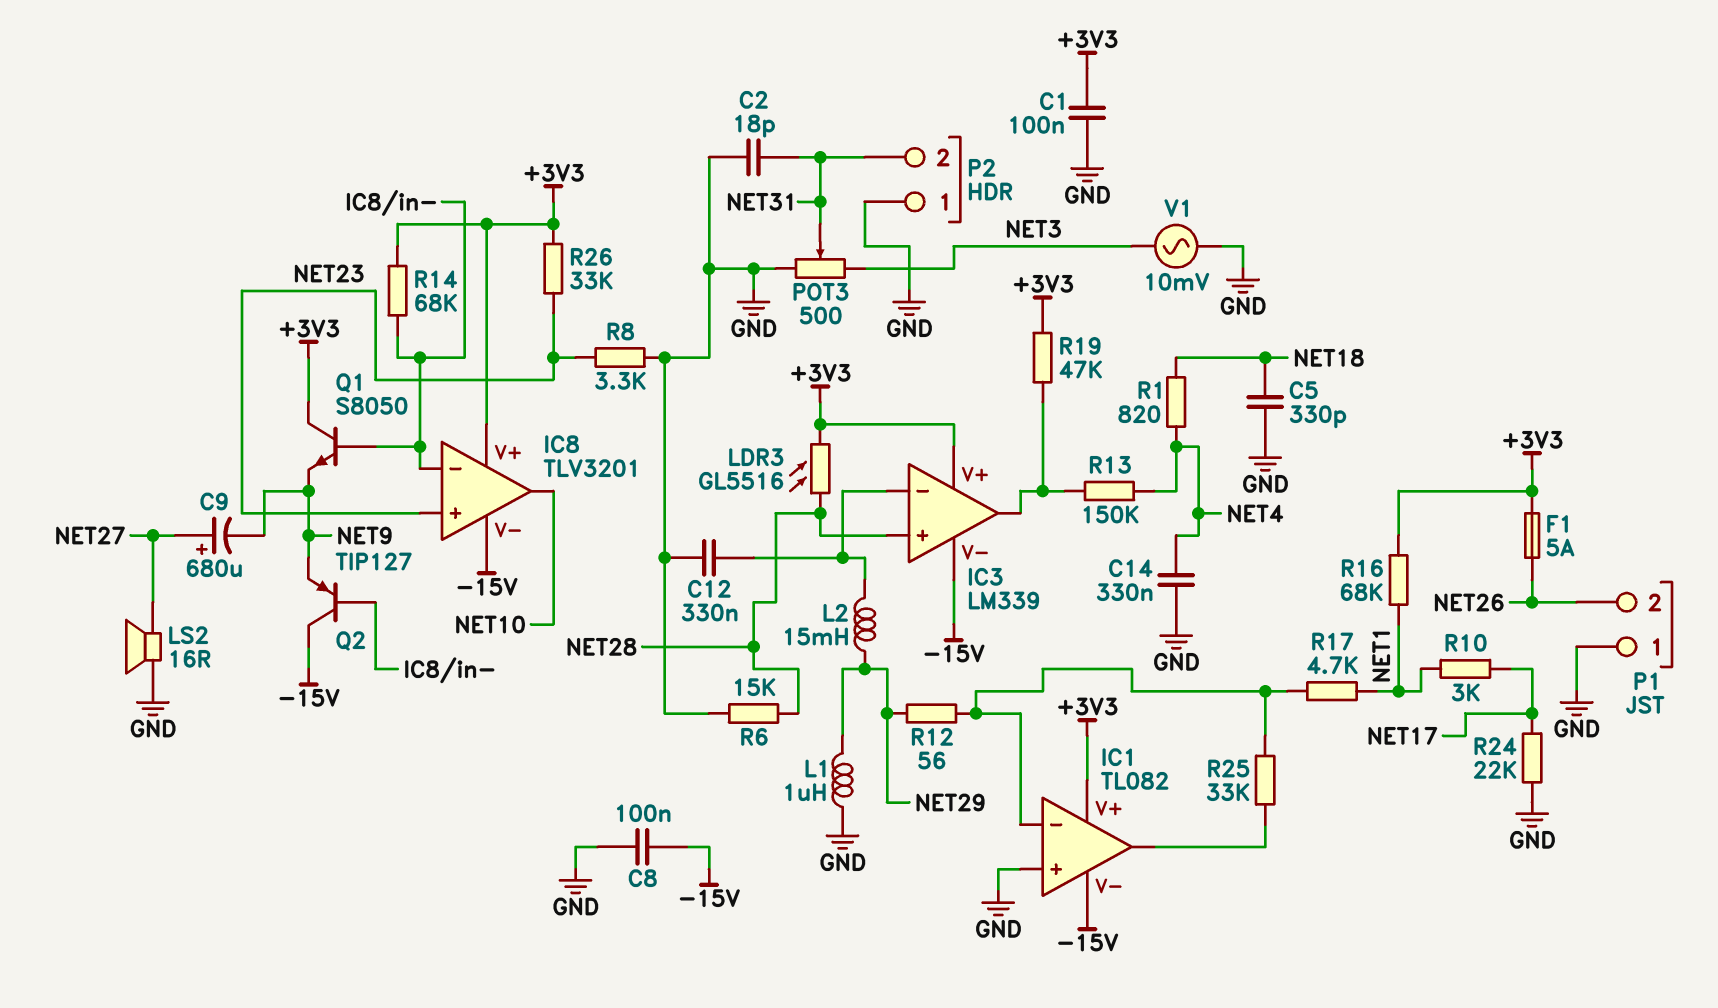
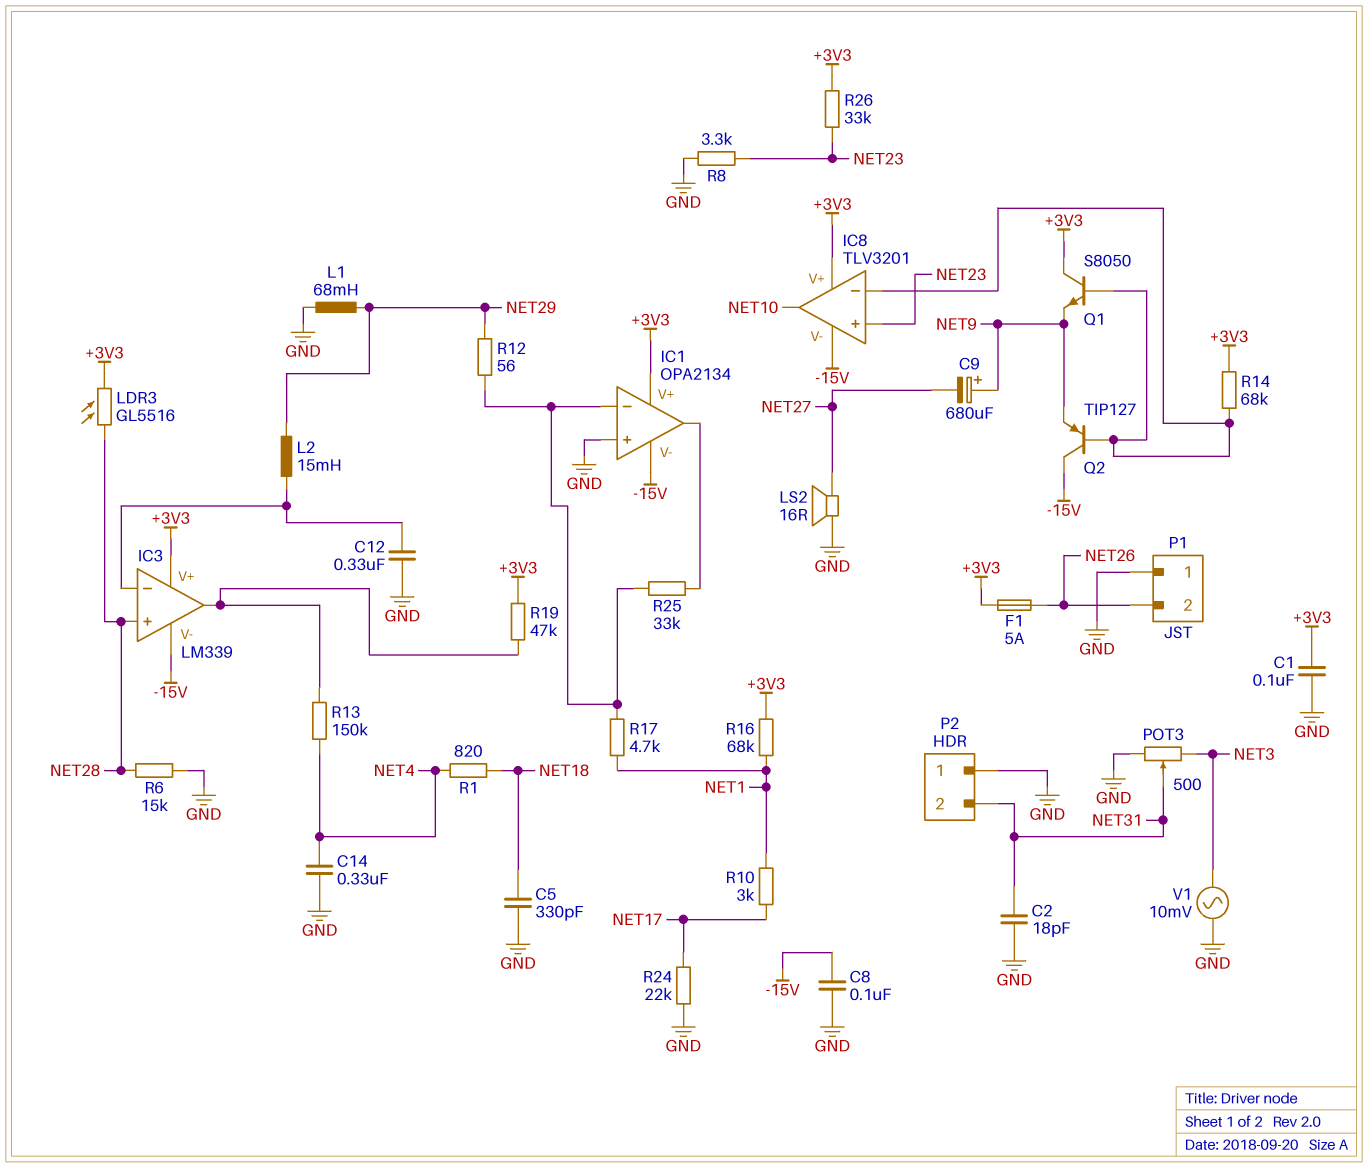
C9: 680uF (plus NET27, minus NET9) -> 680uF (plus NET9, minus NET27)
IC1: TL082 -> OPA2134
L1: 1uH (GND, NET29) -> 68mH (GND, NET29)

